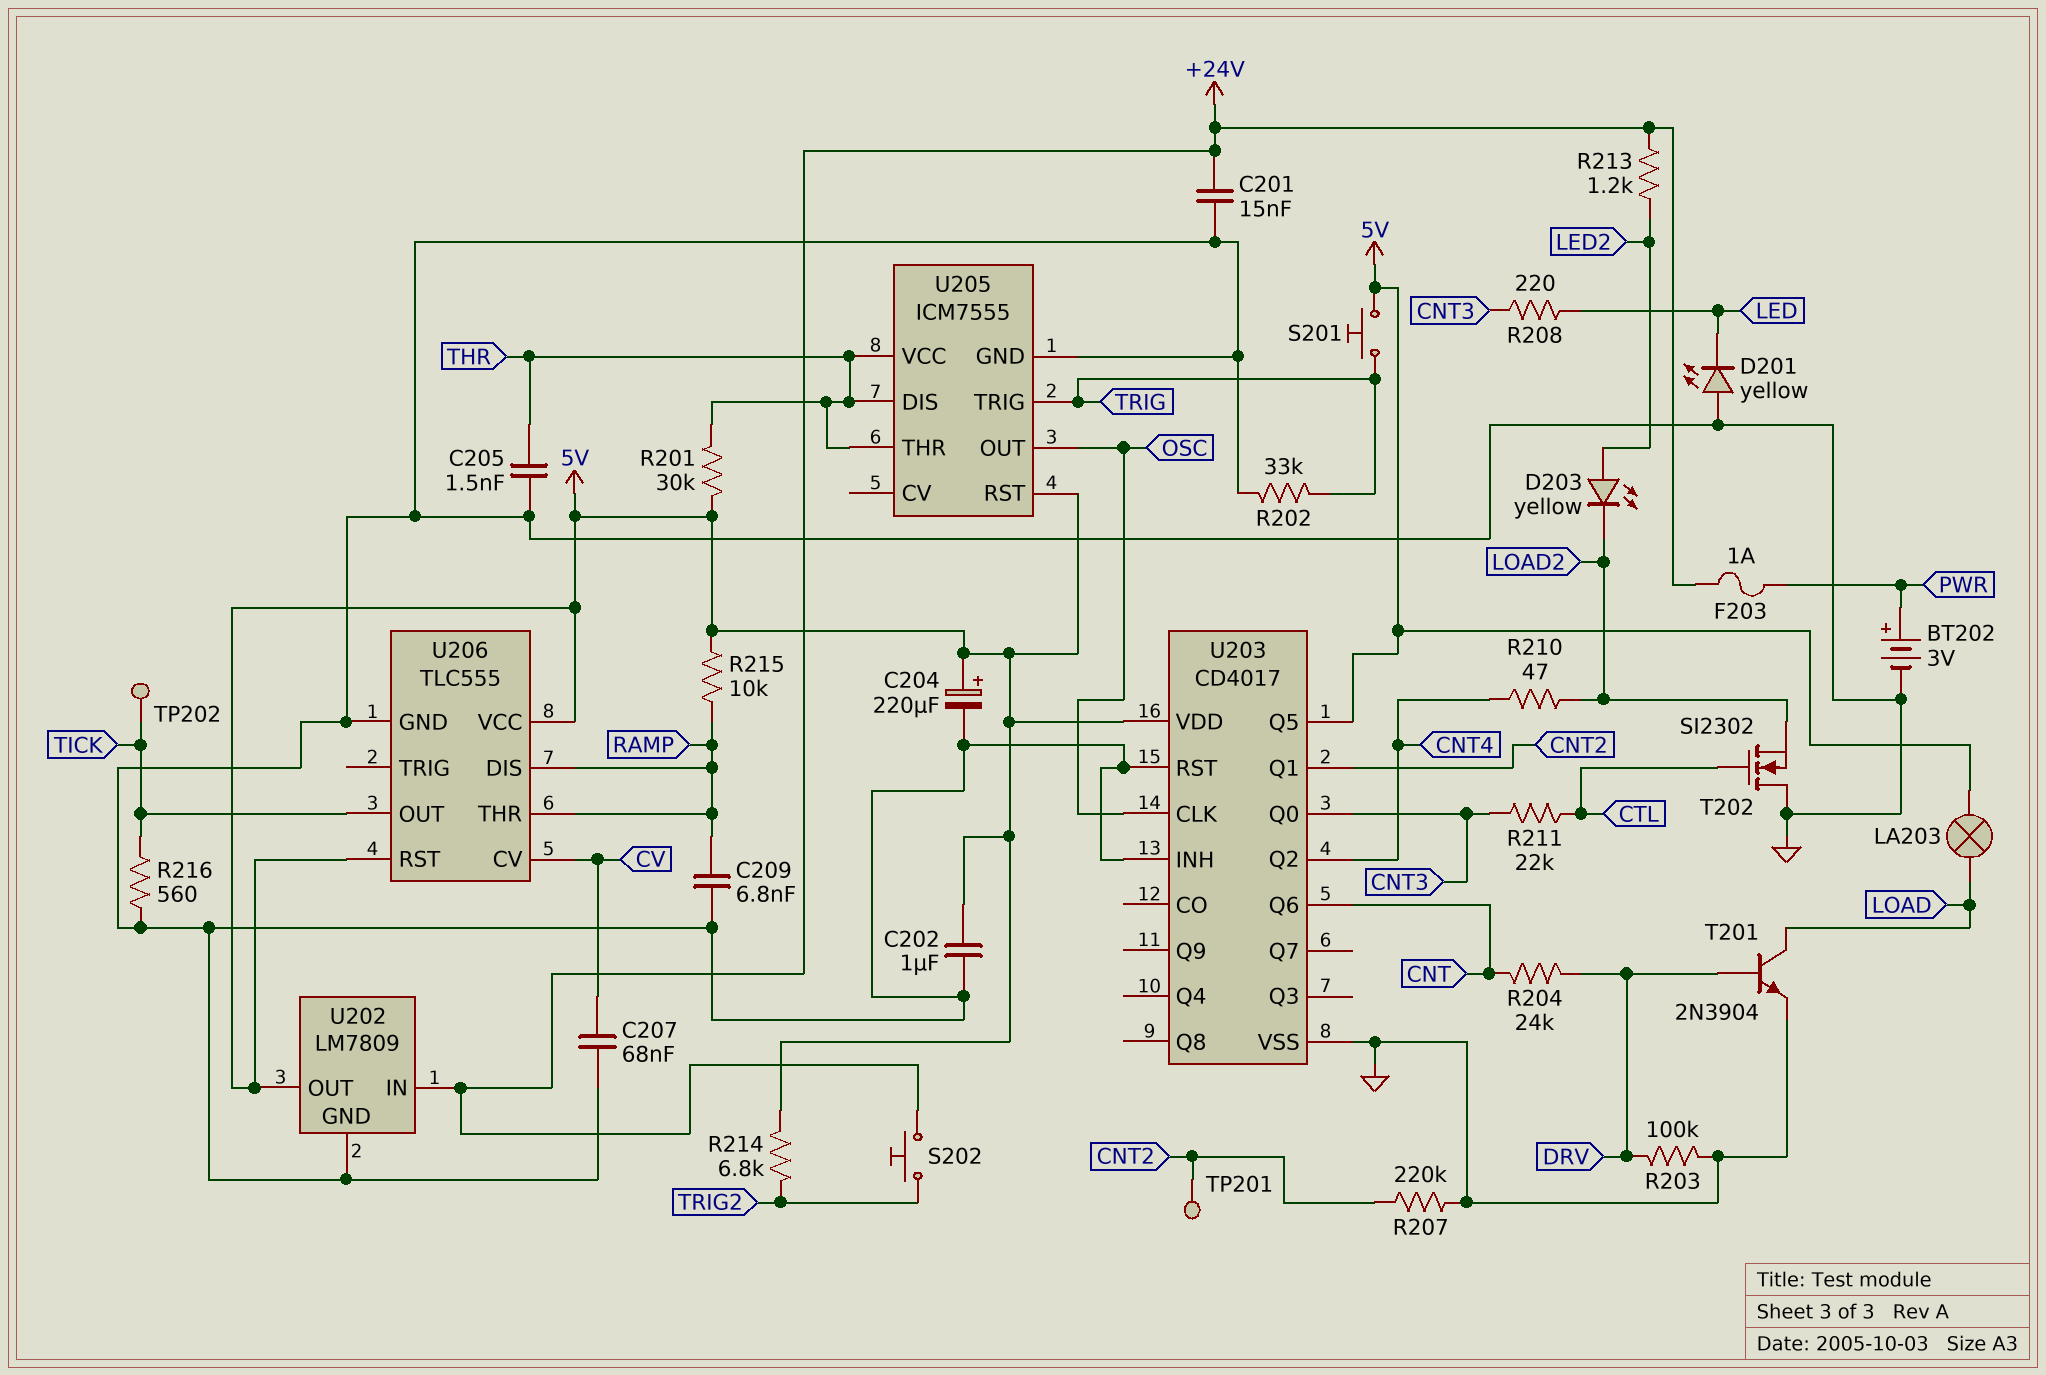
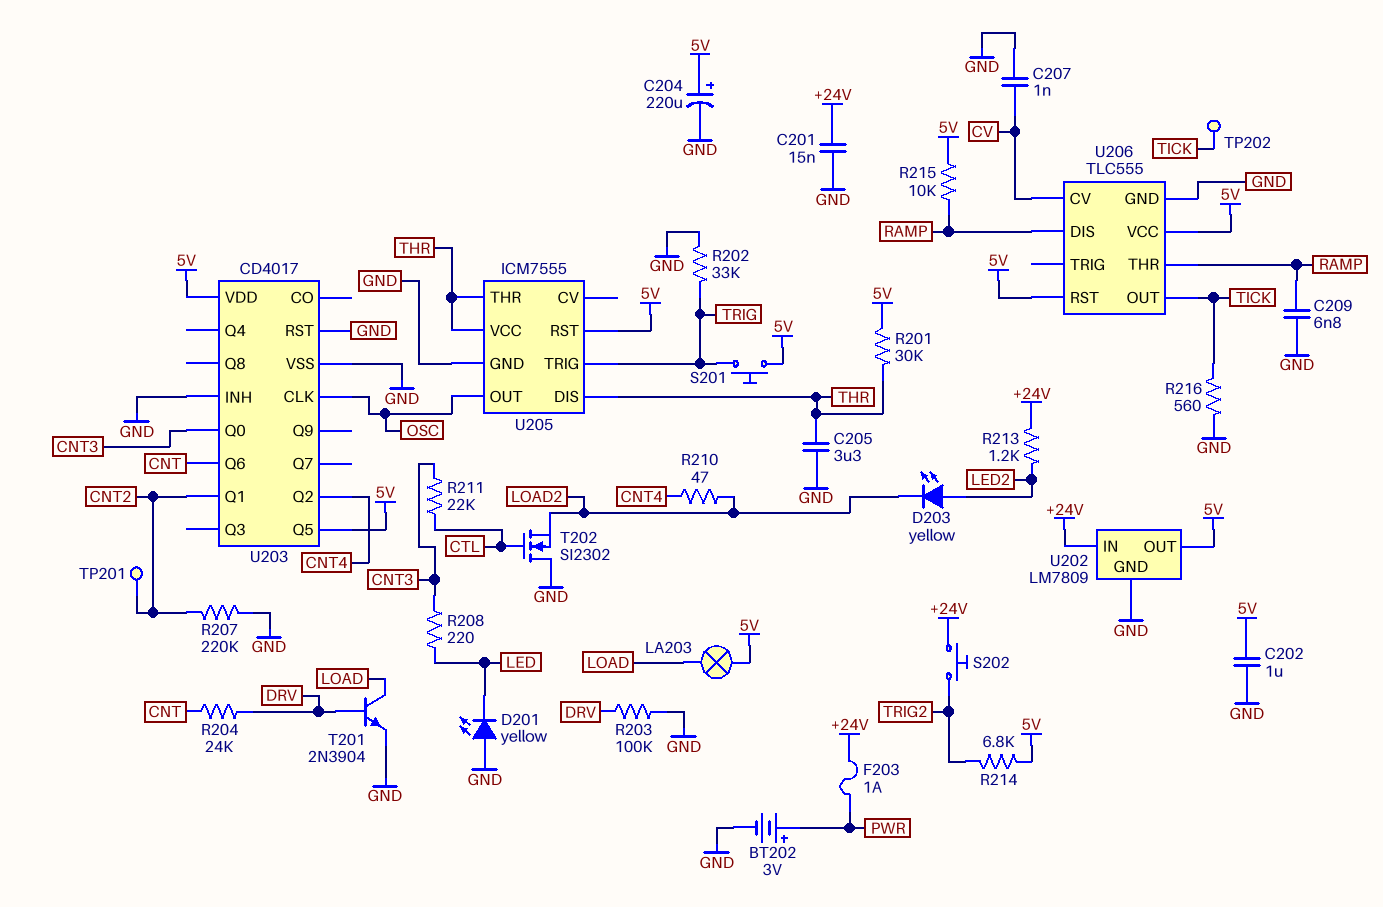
C205: 1.5nF (GND, THR) -> 3.3uF (GND, THR)
C207: 68nF (CV, GND) -> 1nF (CV, GND)

